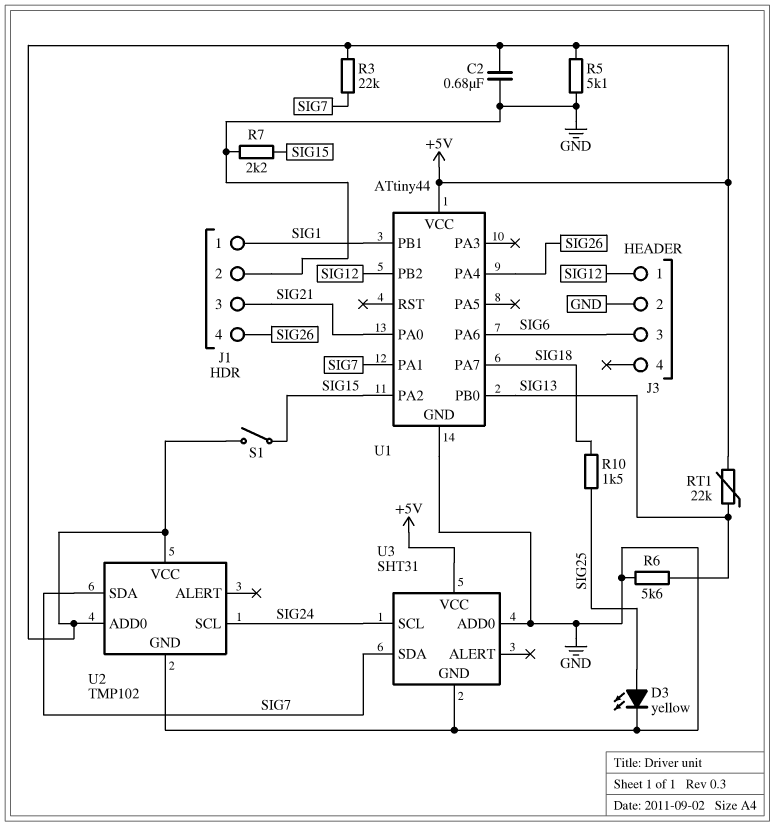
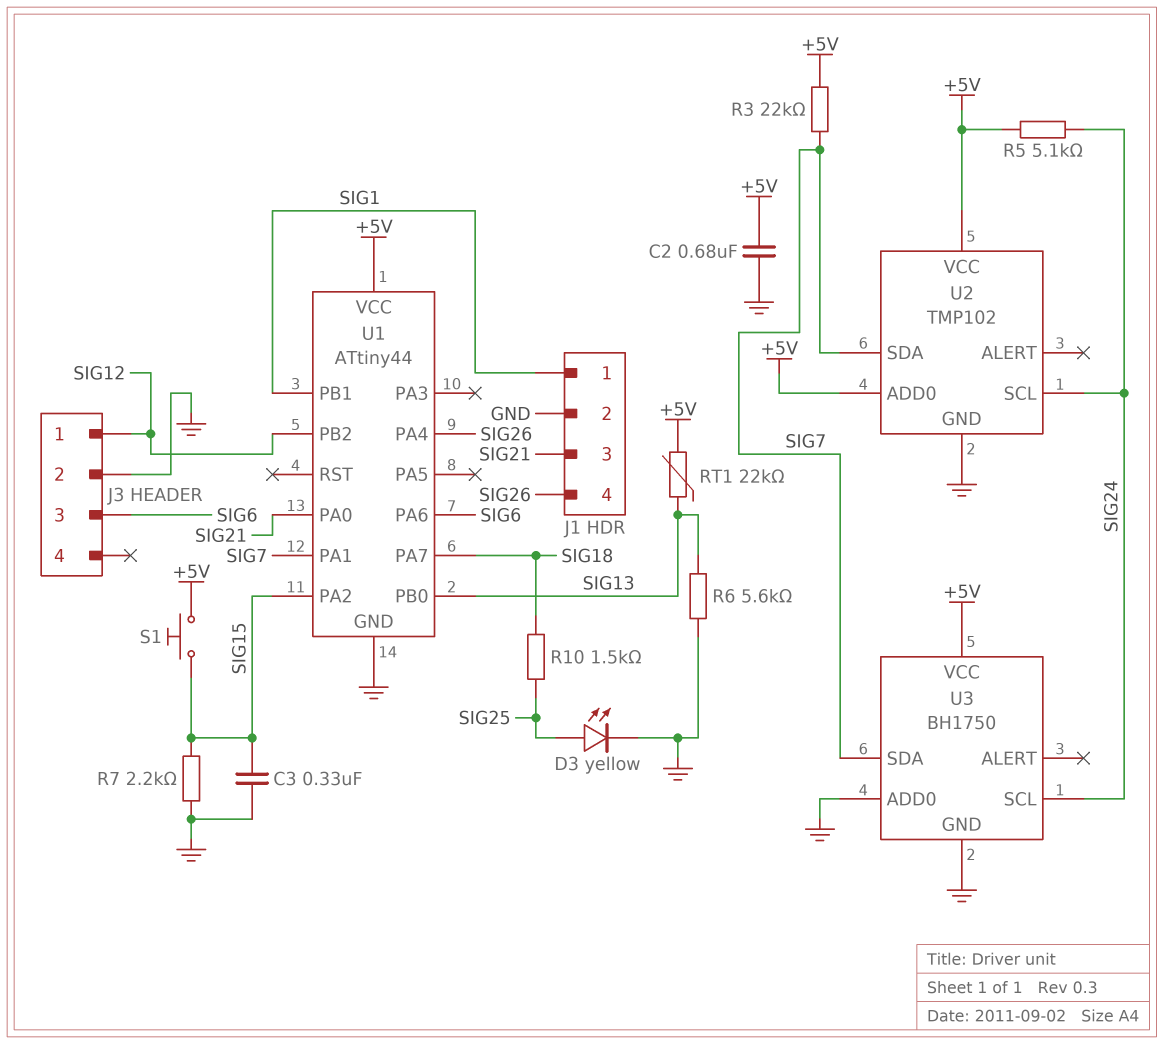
C3: none -> 330nF (GND, SIG15)
R5: 5.1k (+5V, GND) -> 5.1k (+5V, SIG24)
S1: switch (+5V, SIG15) -> button (+5V, SIG15)
U3: SHT31 -> BH1750

